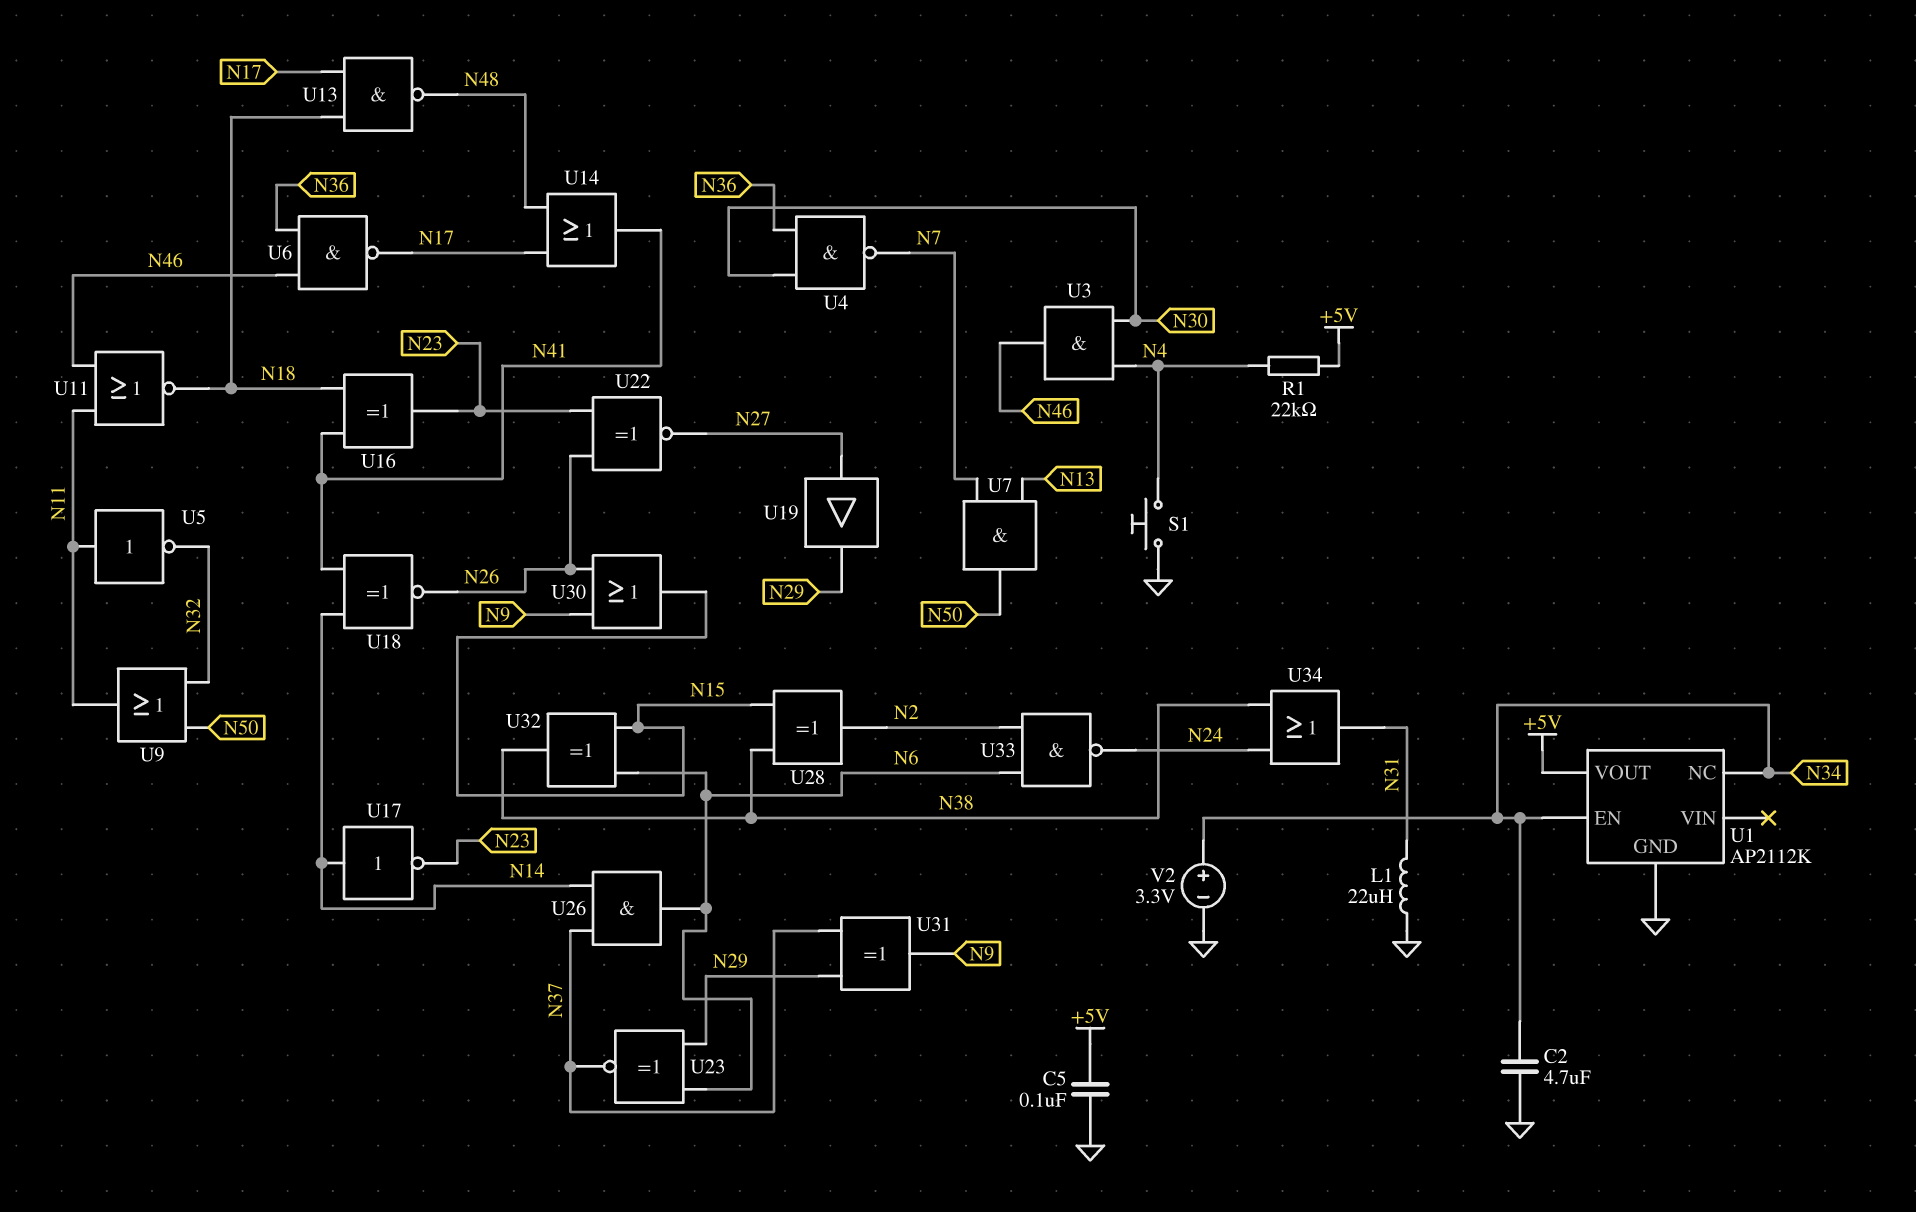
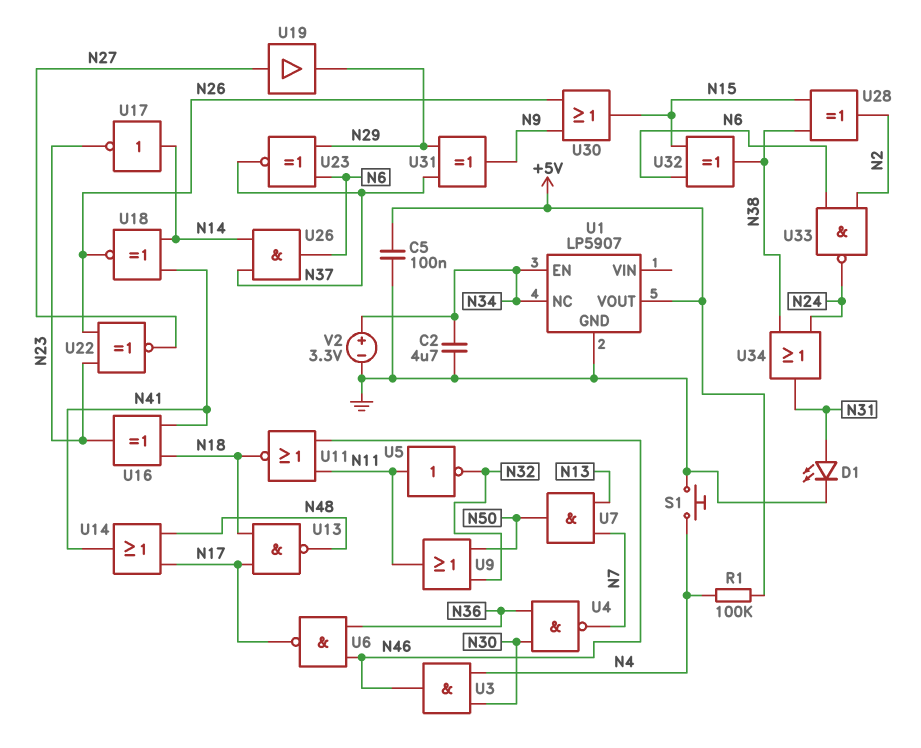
D1: none -> LED (A N31, K GND)
L1: 22uH (GND, N31) -> none
R1: 22k (+5V, N4) -> 100k (+5V, N4)
U1: AP2112K -> LP5907

